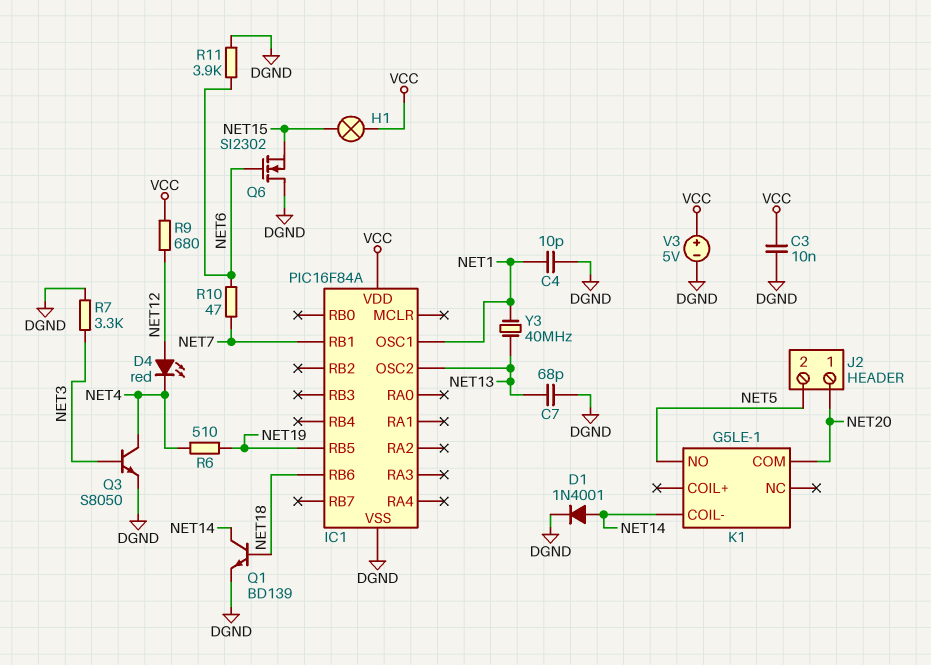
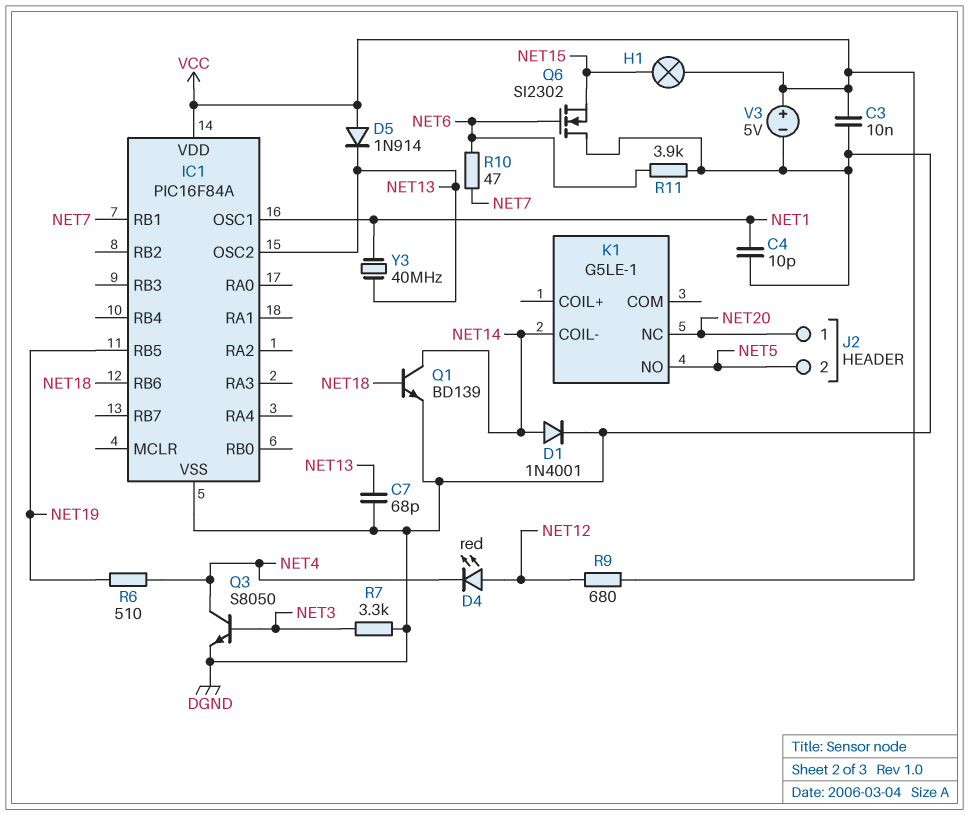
D5: none -> diode 1N914 (A VCC, K NET13)
K1 pin COM: NET20 -> none
K1 pin NC: none -> NET20

